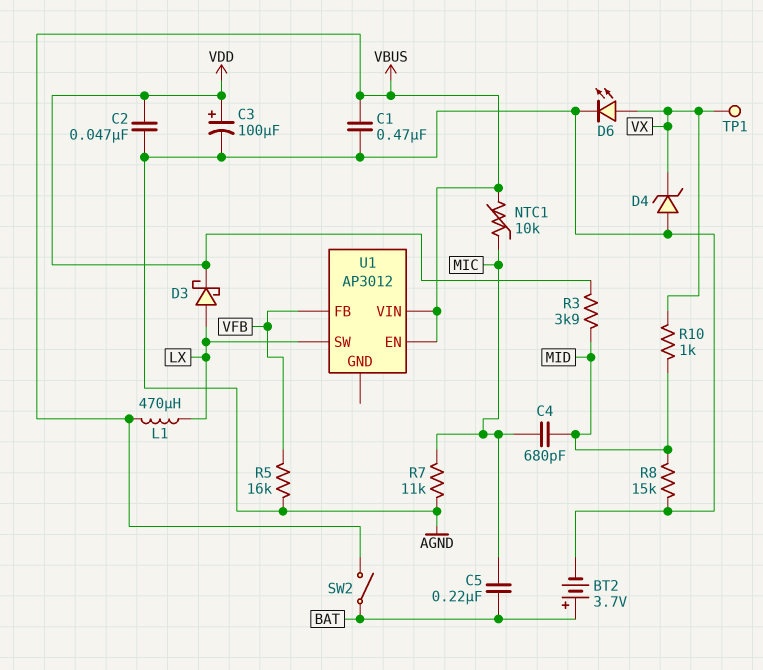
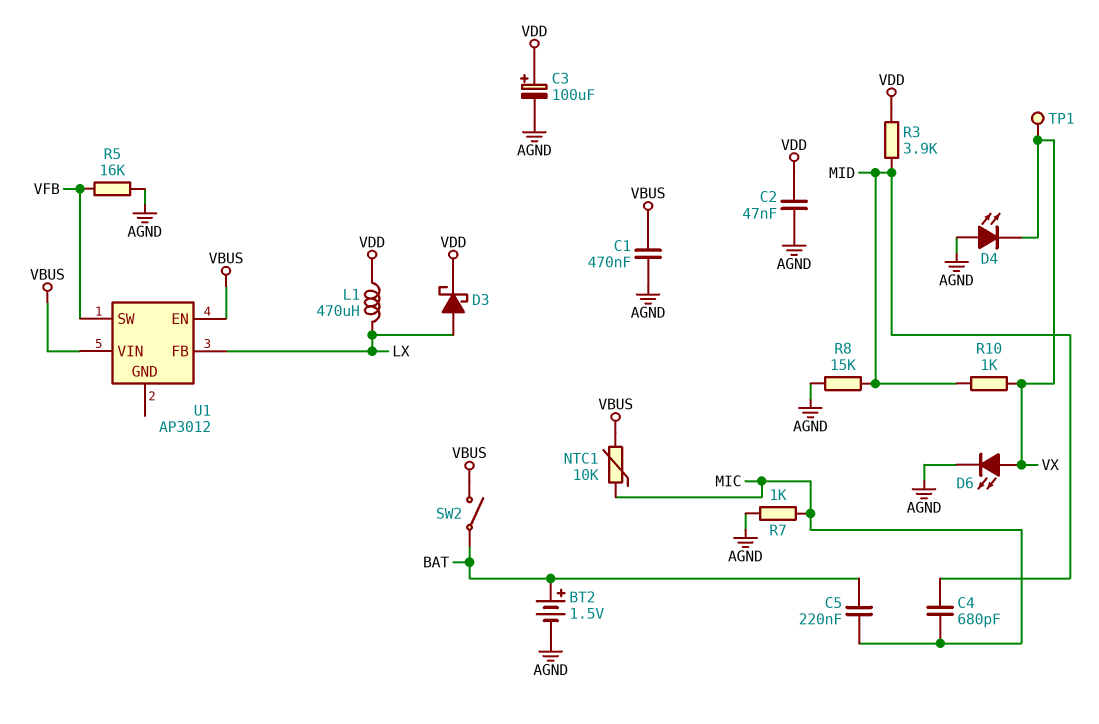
BT2: 3.7V (plus BAT, minus AGND) -> 1.5V (plus BAT, minus AGND)
D4: zener (A AGND, K VX) -> LED (A AGND, K VX)
L1: 470uH (LX, VBUS) -> 470uH (LX, VDD)
R7: 11k (AGND, MIC) -> 1k (AGND, MIC)
U1 pin FB: VFB -> LX
U1 pin SW: LX -> VFB

